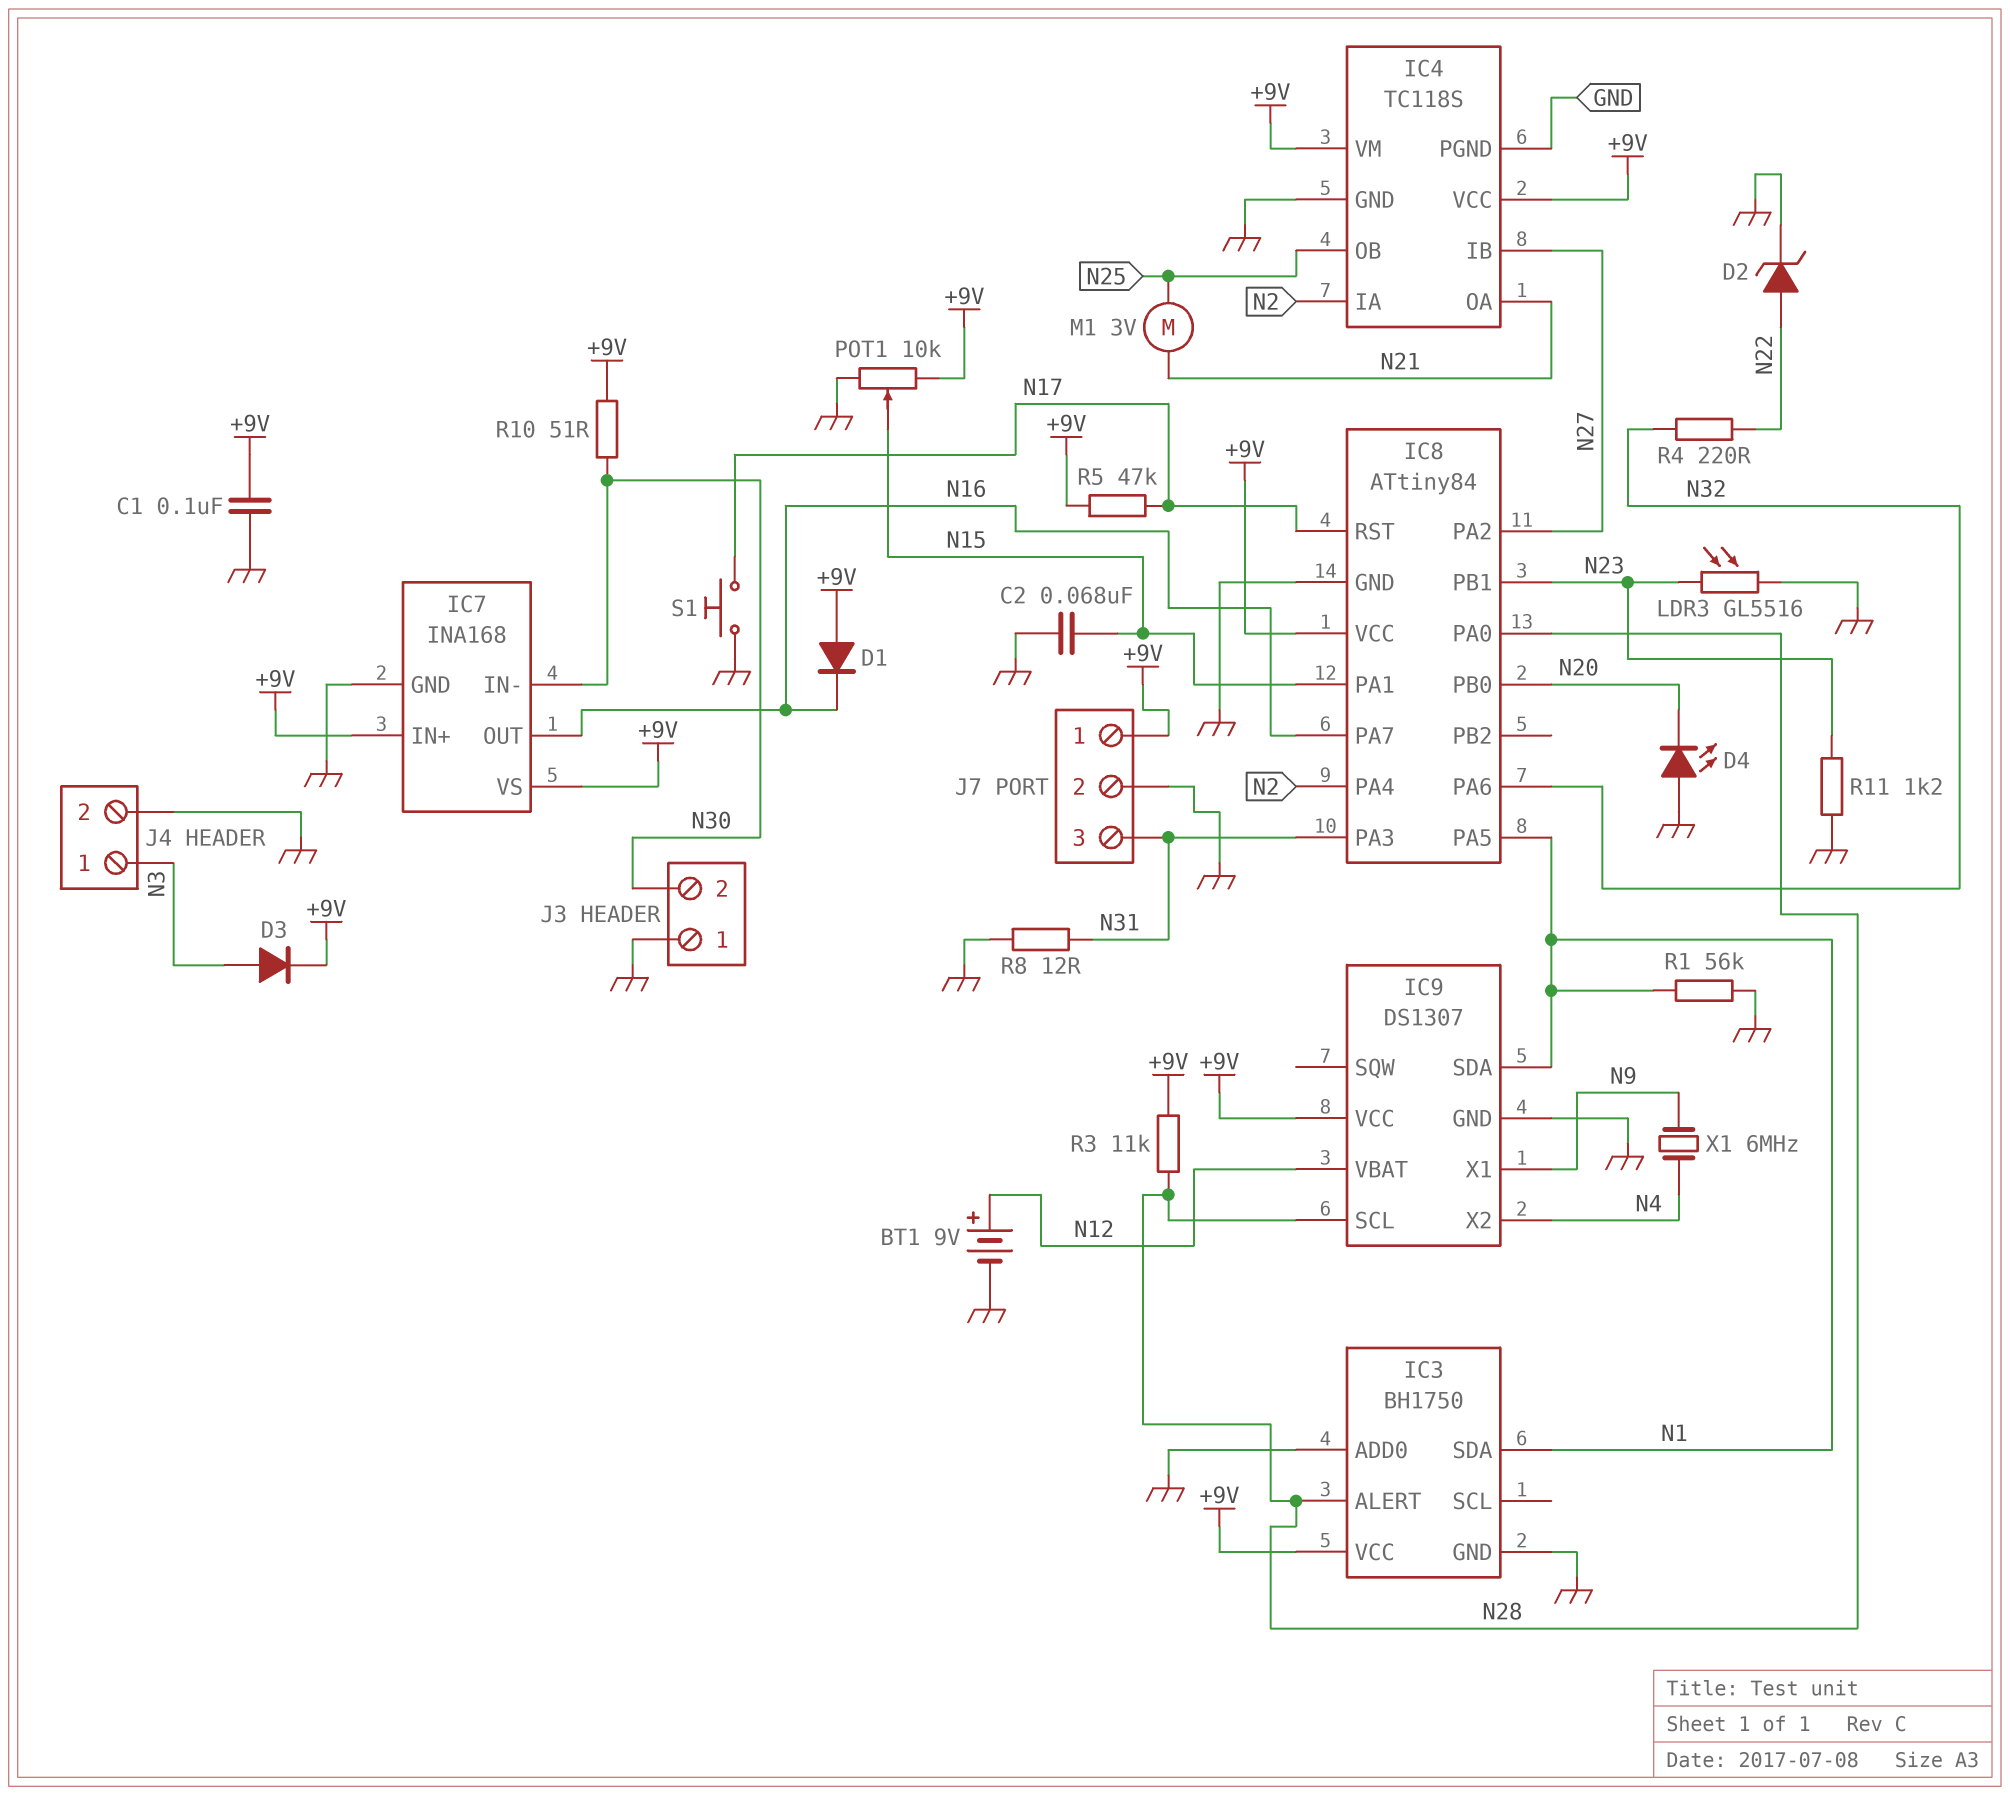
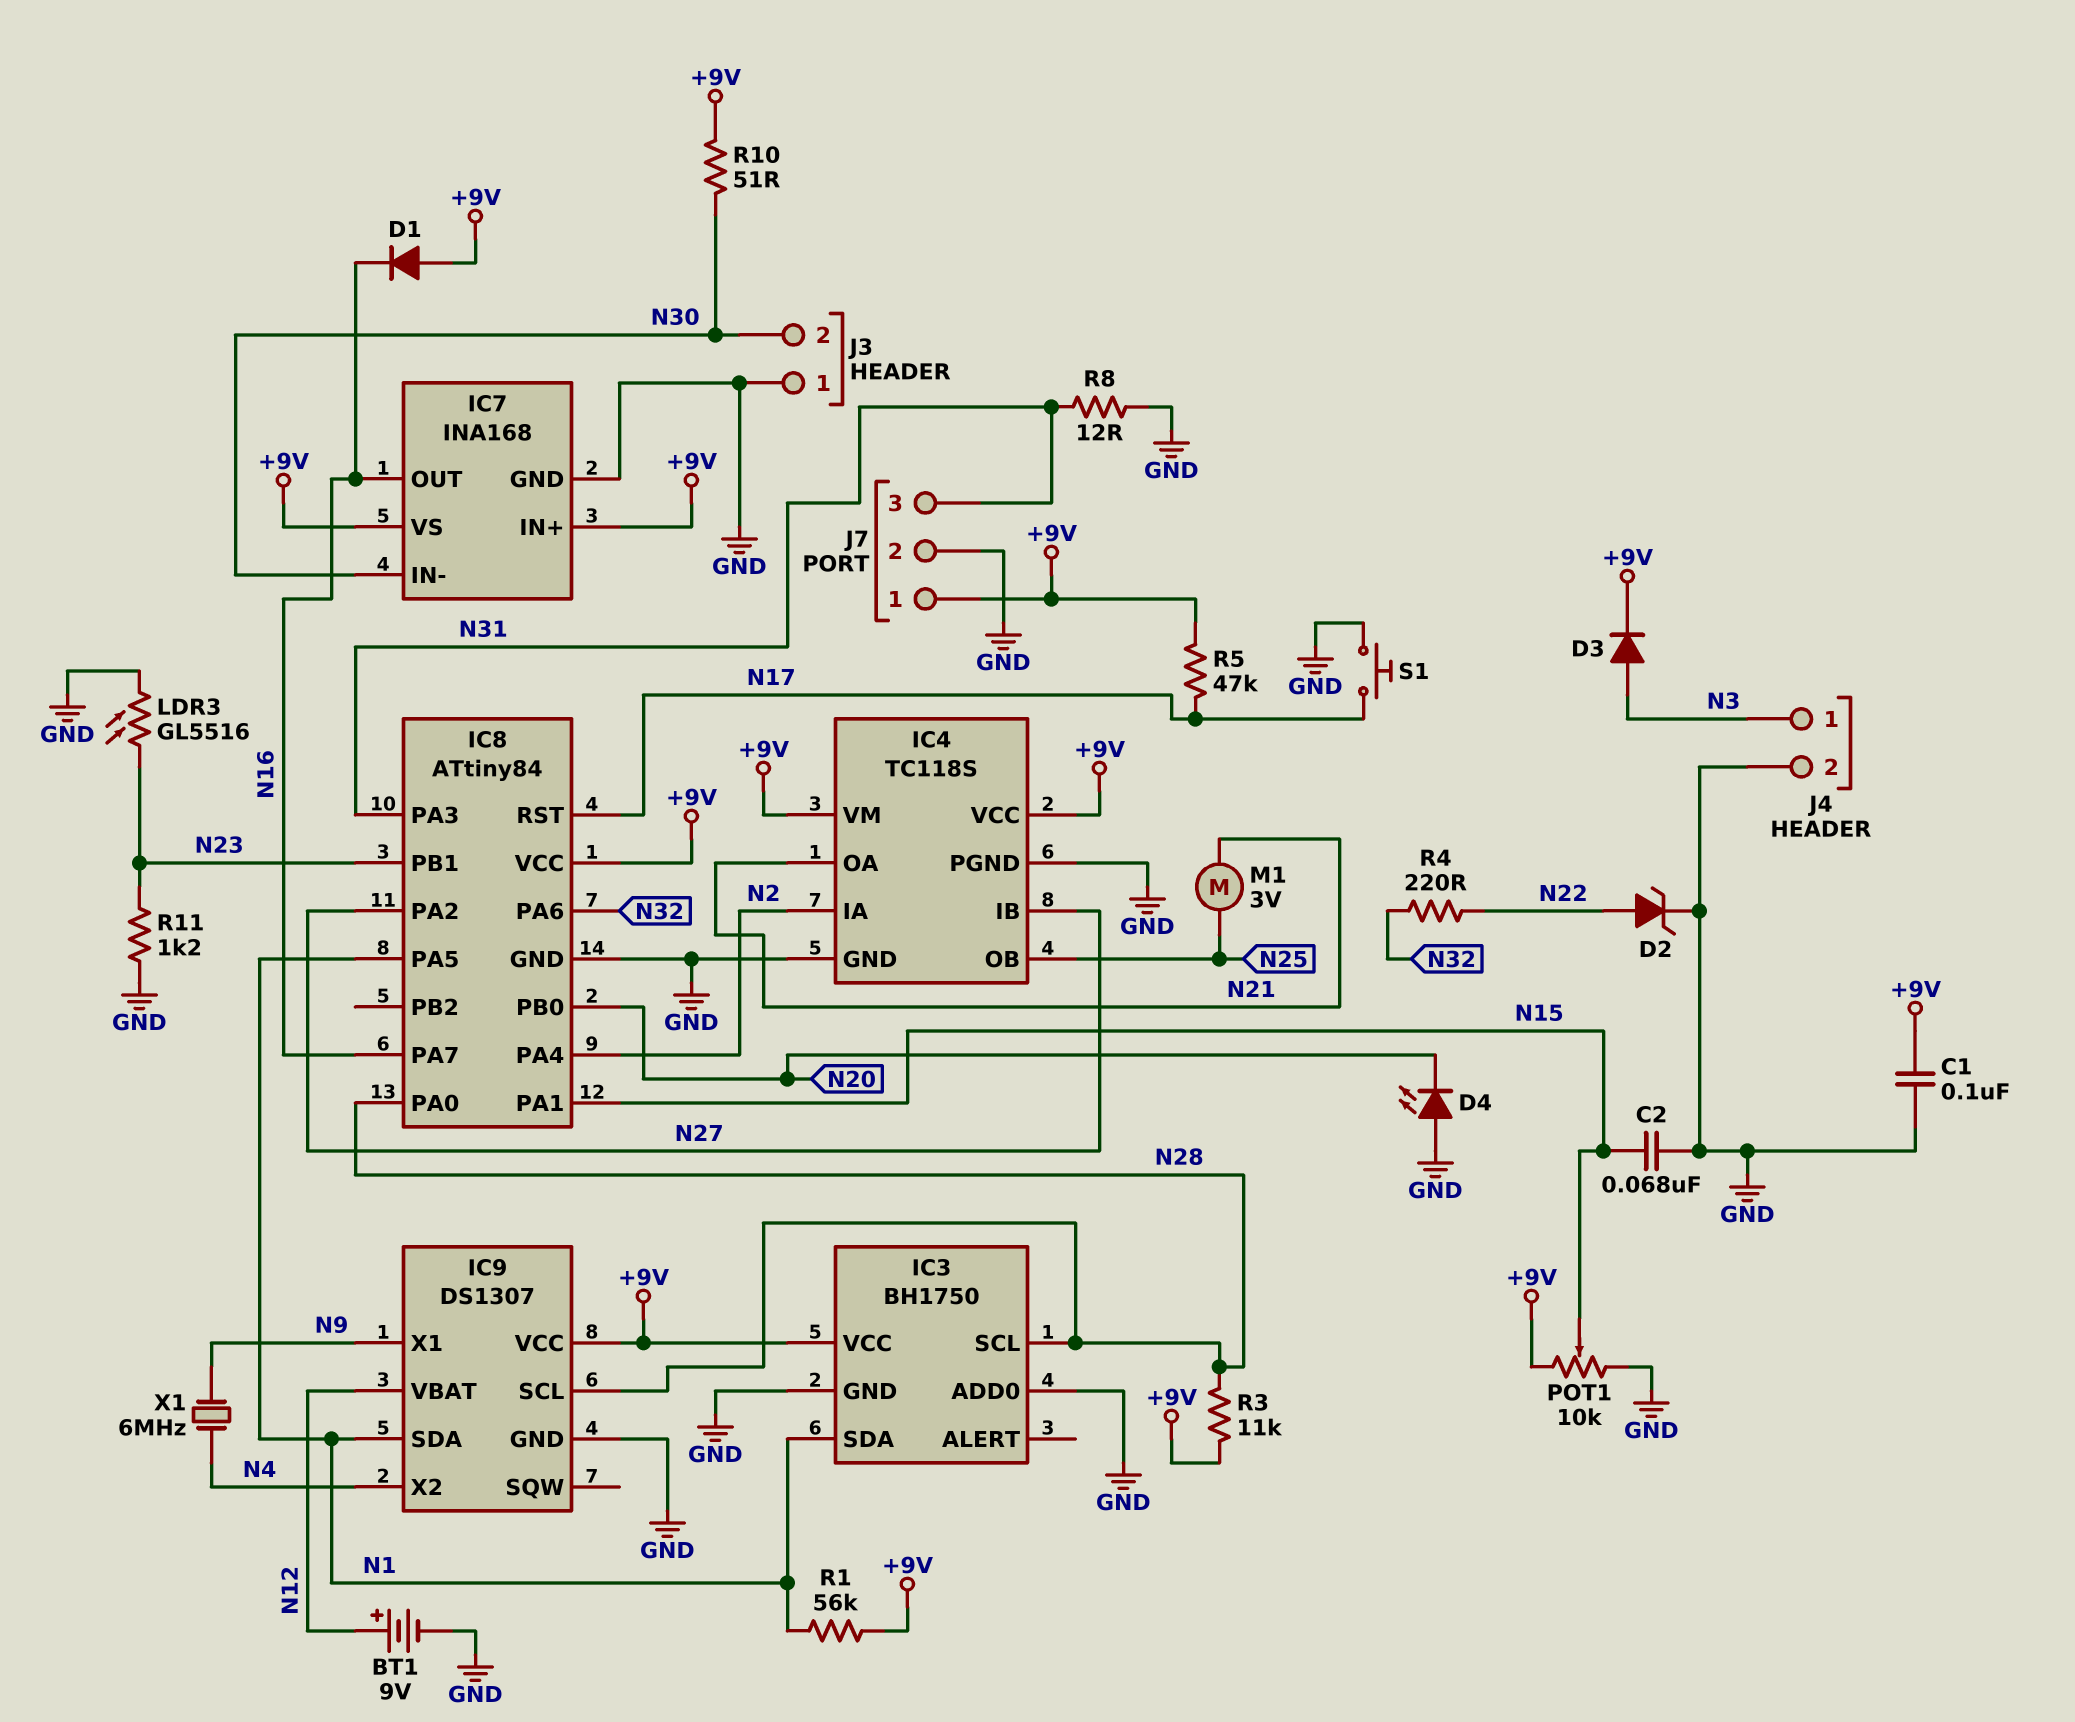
IC3 pin ALERT: N28 -> none
IC3 pin SCL: none -> N28
R1: 56k (GND, N1) -> 56k (+9V, N1)

